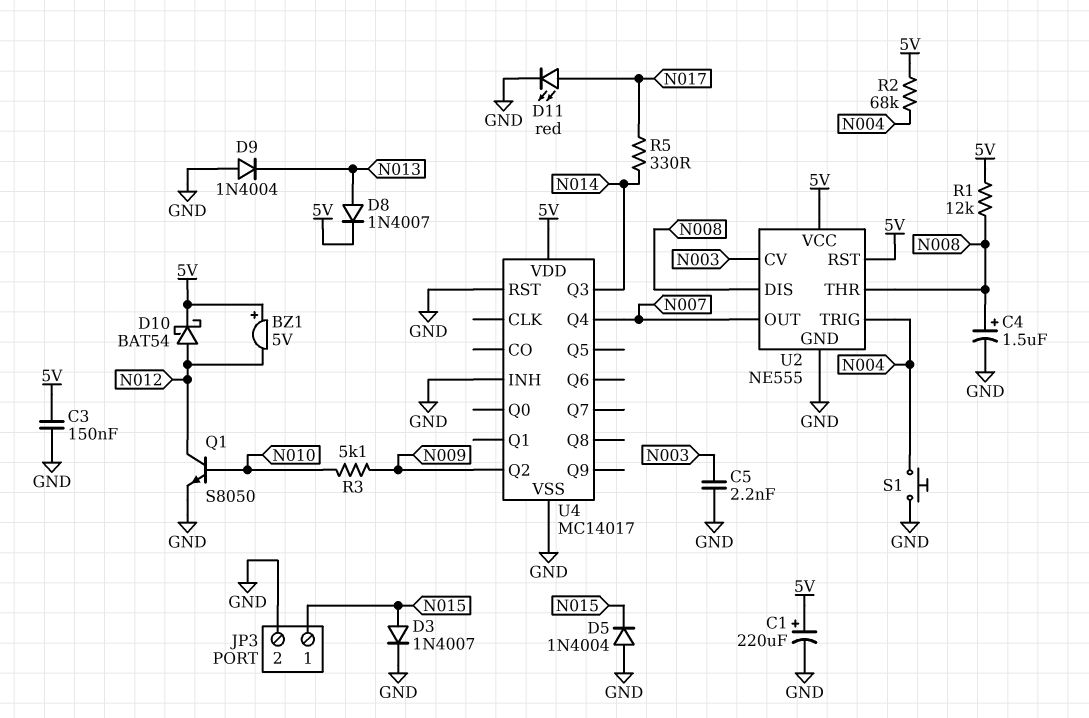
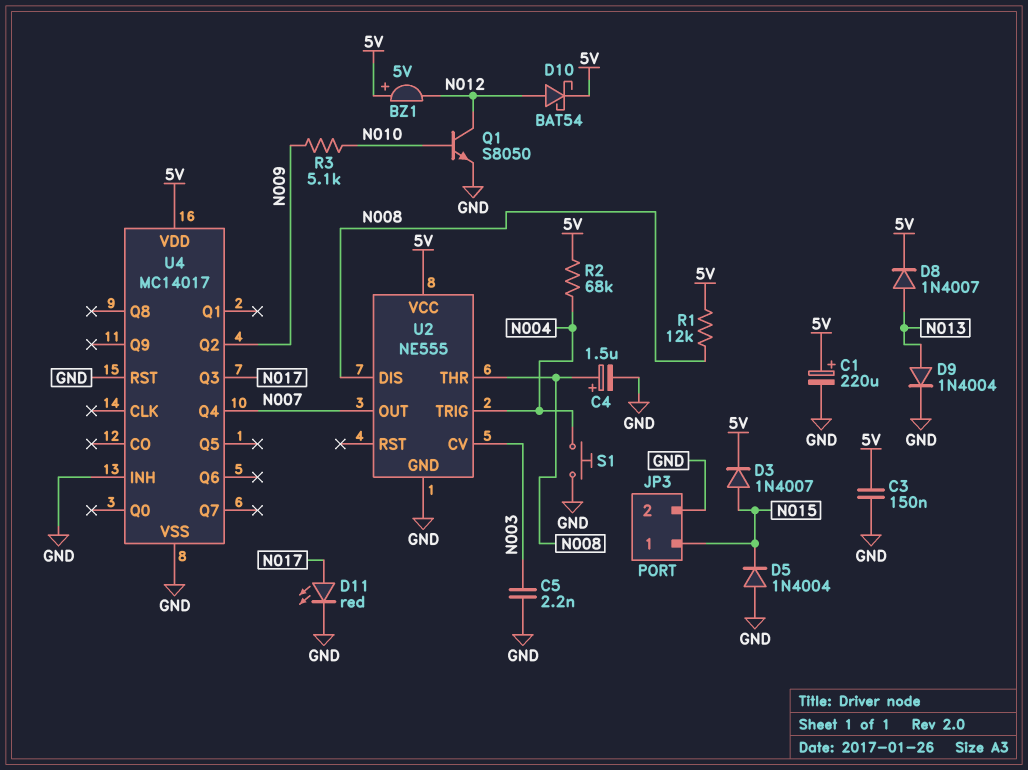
D3: diode 1N4007 (A N015, K GND) -> diode 1N4007 (A N015, K 5V)
D9: diode 1N4004 (A GND, K N013) -> diode 1N4004 (A N013, K GND)
R5: 330 (N014, N017) -> none
U2 pin RST: 5V -> none
U4 pin Q3: N014 -> N017

